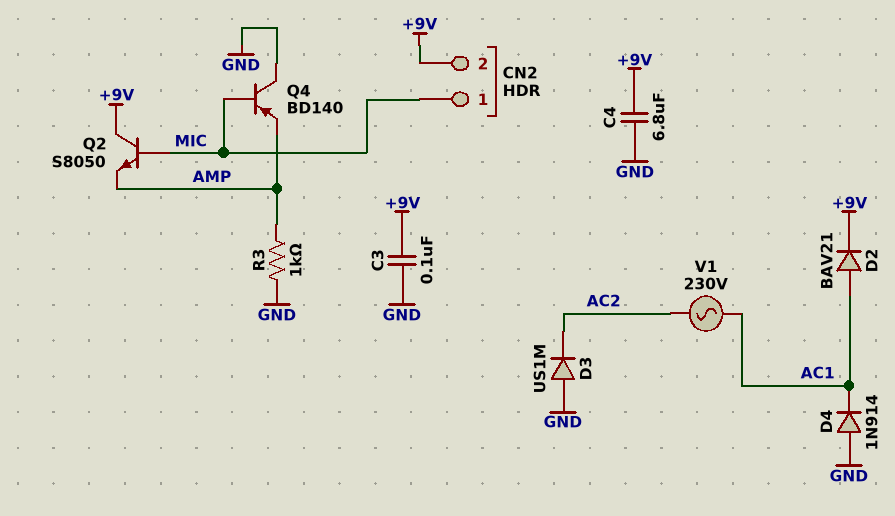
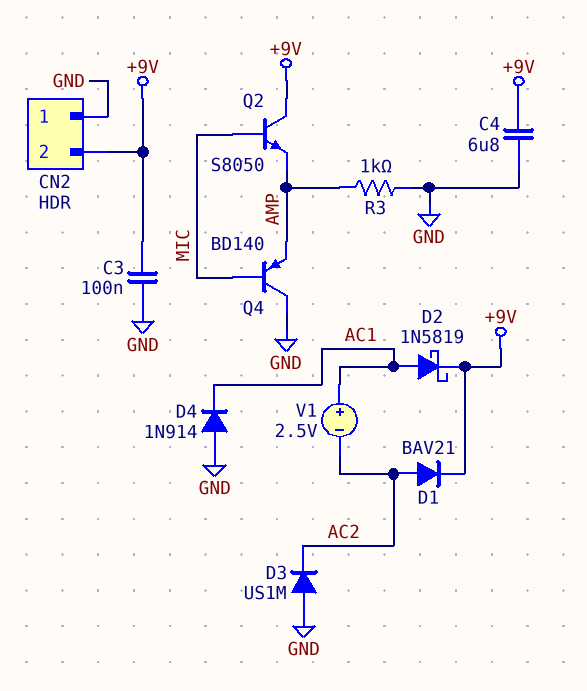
CN2 pin 1: MIC -> GND
D1: none -> diode BAV21 (A AC2, K +9V)
D2: diode BAV21 (A AC1, K +9V) -> schottky 1N5819 (A AC1, K +9V)
V1: AC 230V (AC1, AC2) -> 2.5V (plus AC1, minus AC2)

